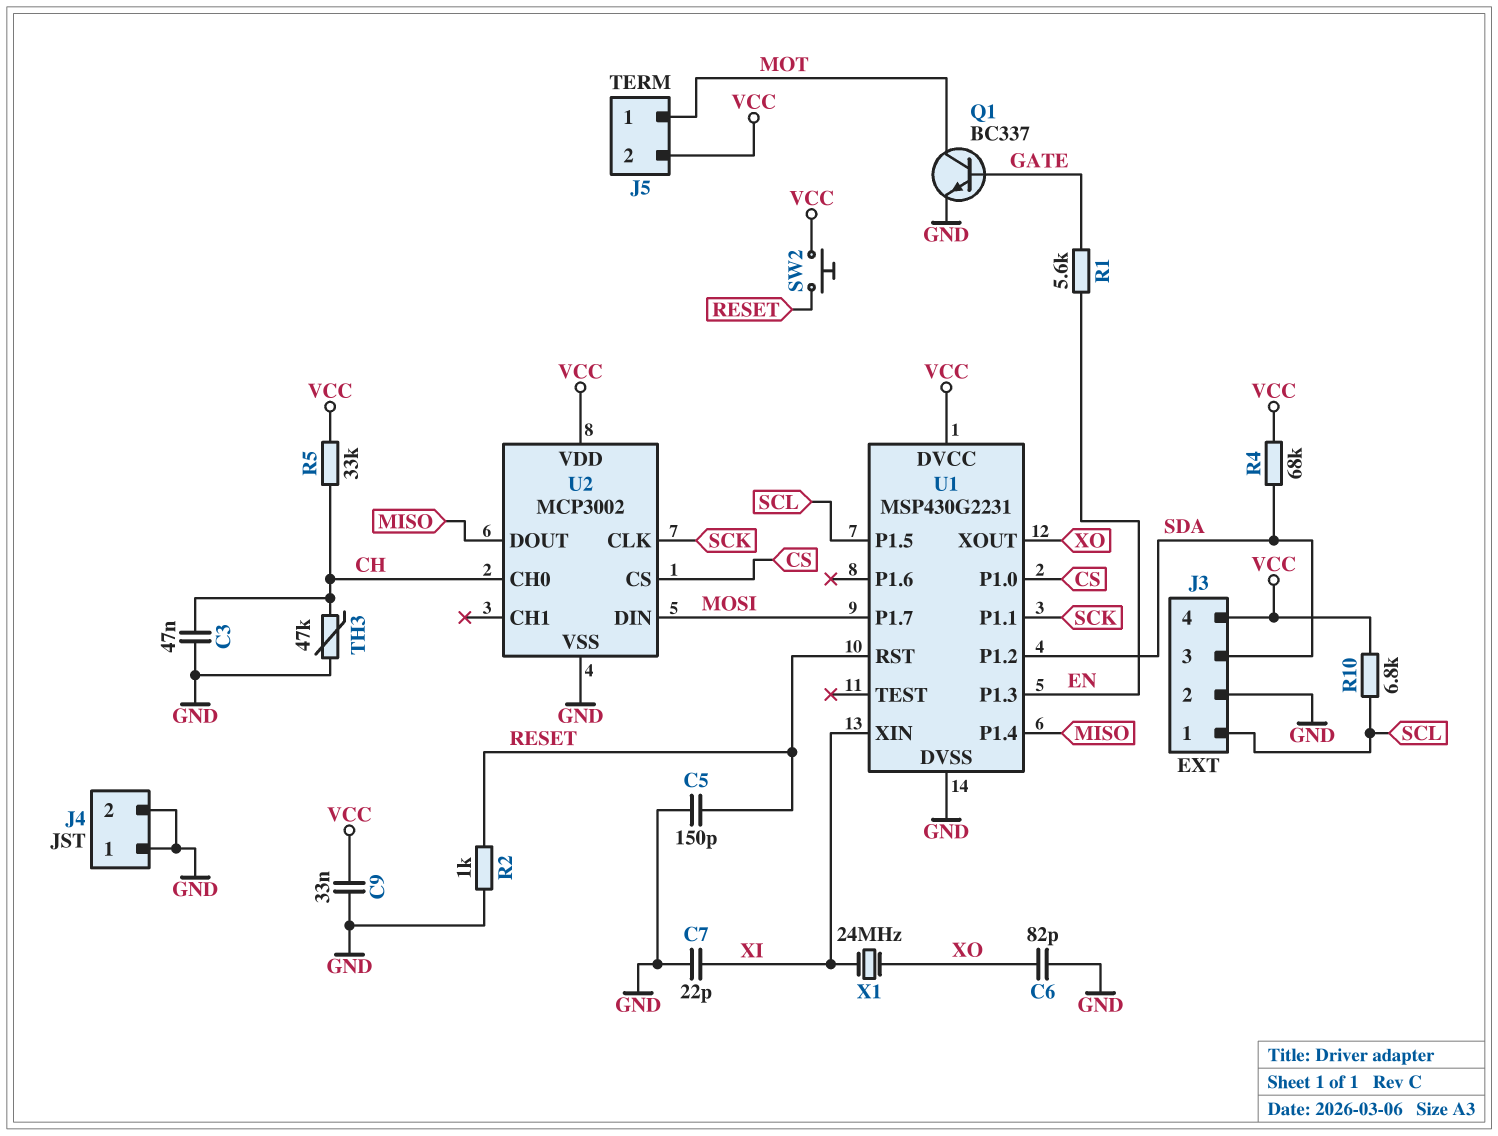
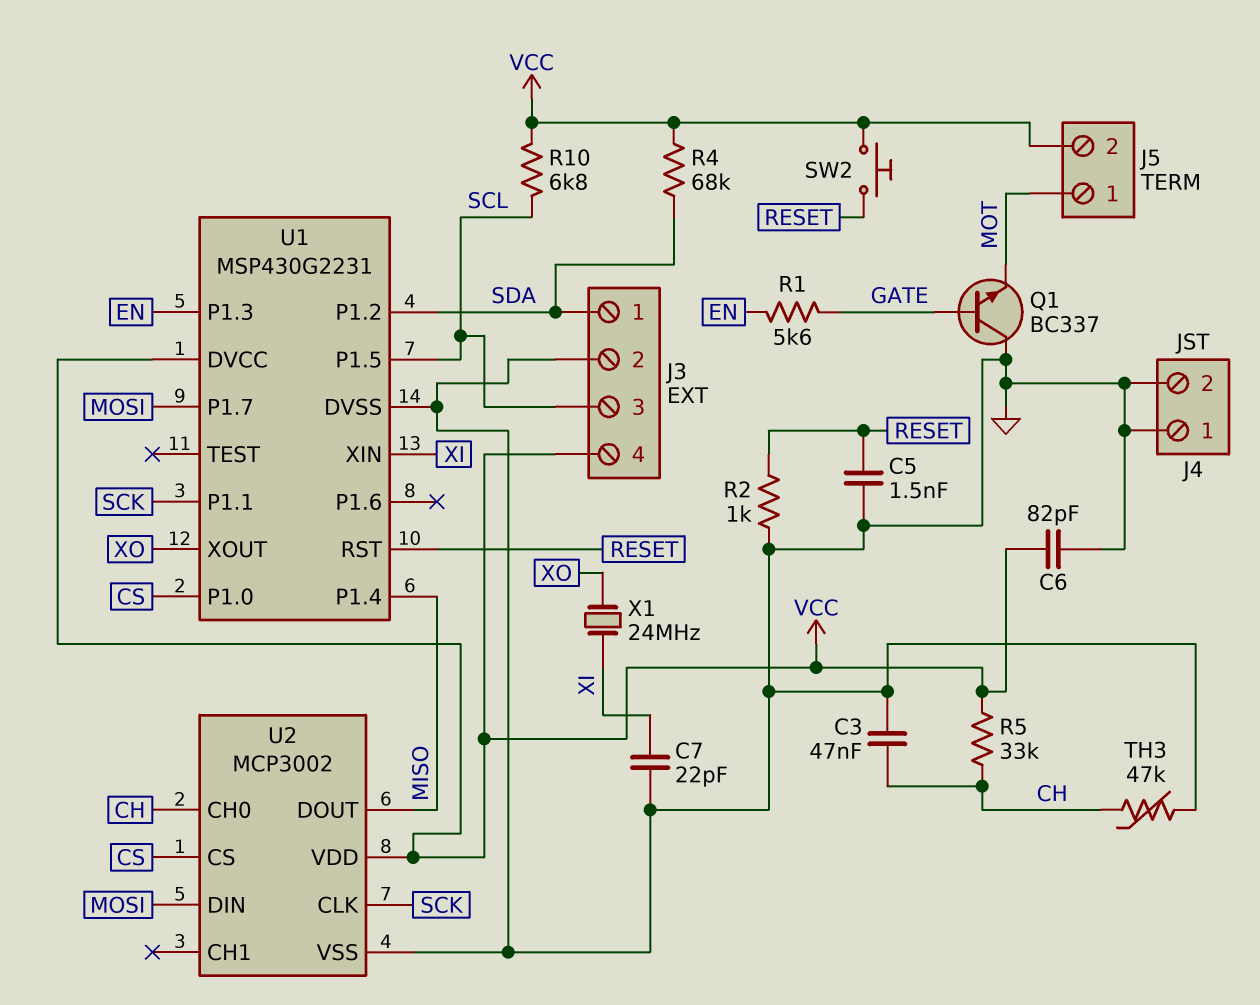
C5: 150pF (GND, RESET) -> 1.5nF (GND, RESET)
C6: 82pF (GND, XO) -> 82pF (GND, VCC)
C9: 33nF (GND, VCC) -> none
J3 pin 1: SCL -> SDA
J3 pin 3: SDA -> SCL
Q1: NPN BC337 (B GATE, C MOT, E GND) -> NPN BC337 (B GATE, C GND, E MOT)

